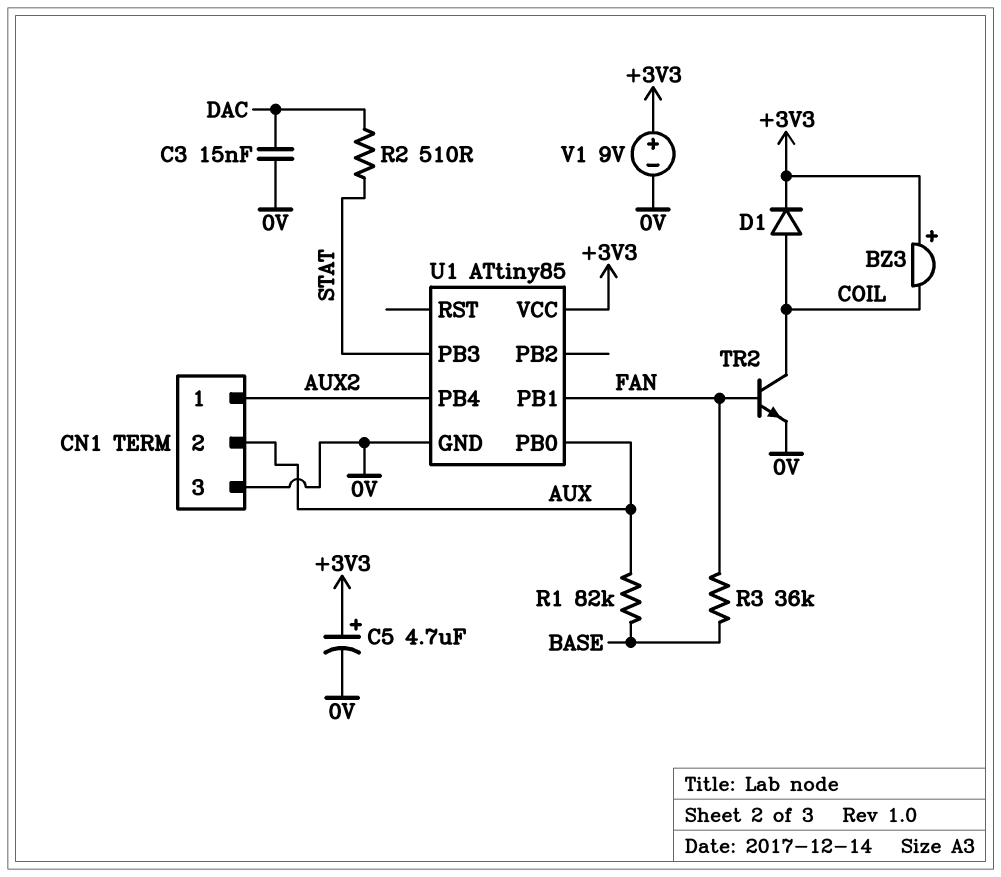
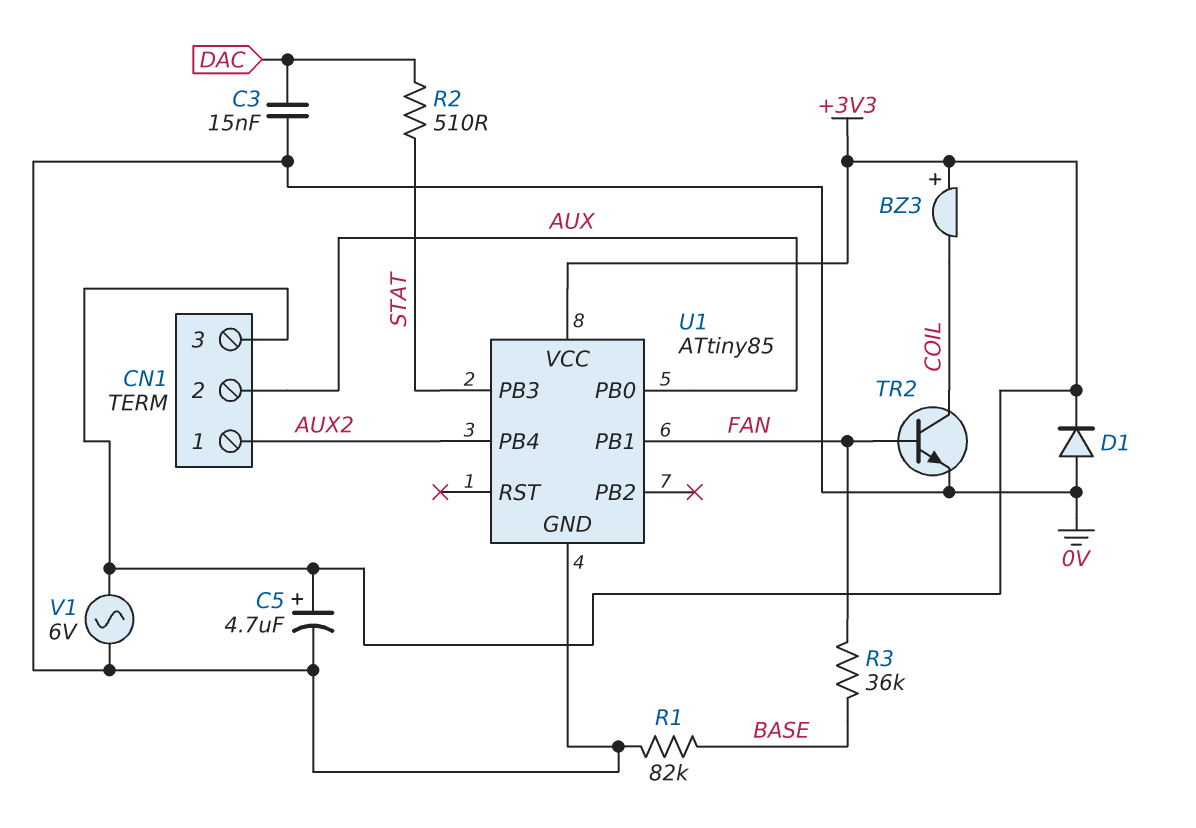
CN1 pin 3: 0V -> +3V3
D1: diode (A COIL, K +3V3) -> diode (A 0V, K +3V3)
R1: 82k (AUX, BASE) -> 82k (0V, BASE)
V1: 9V (plus +3V3, minus 0V) -> AC 6V (+3V3, 0V)

